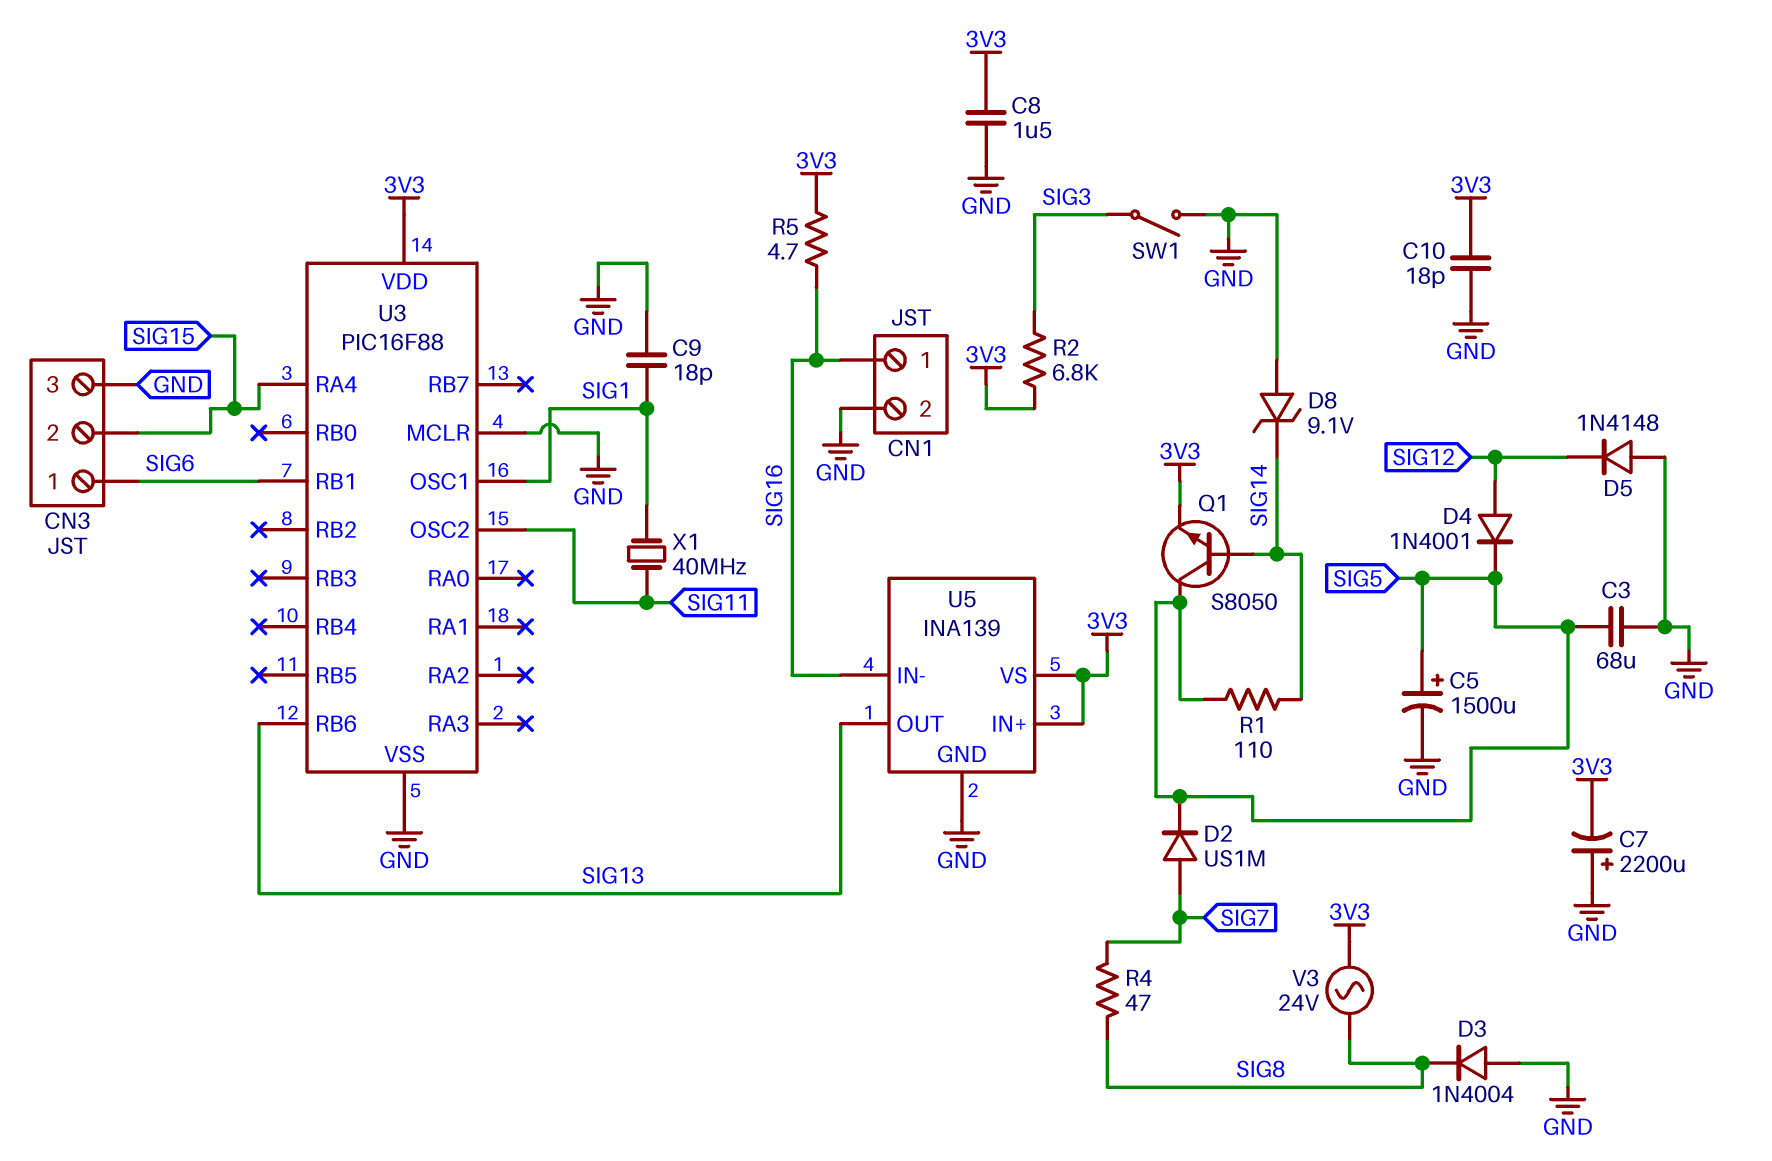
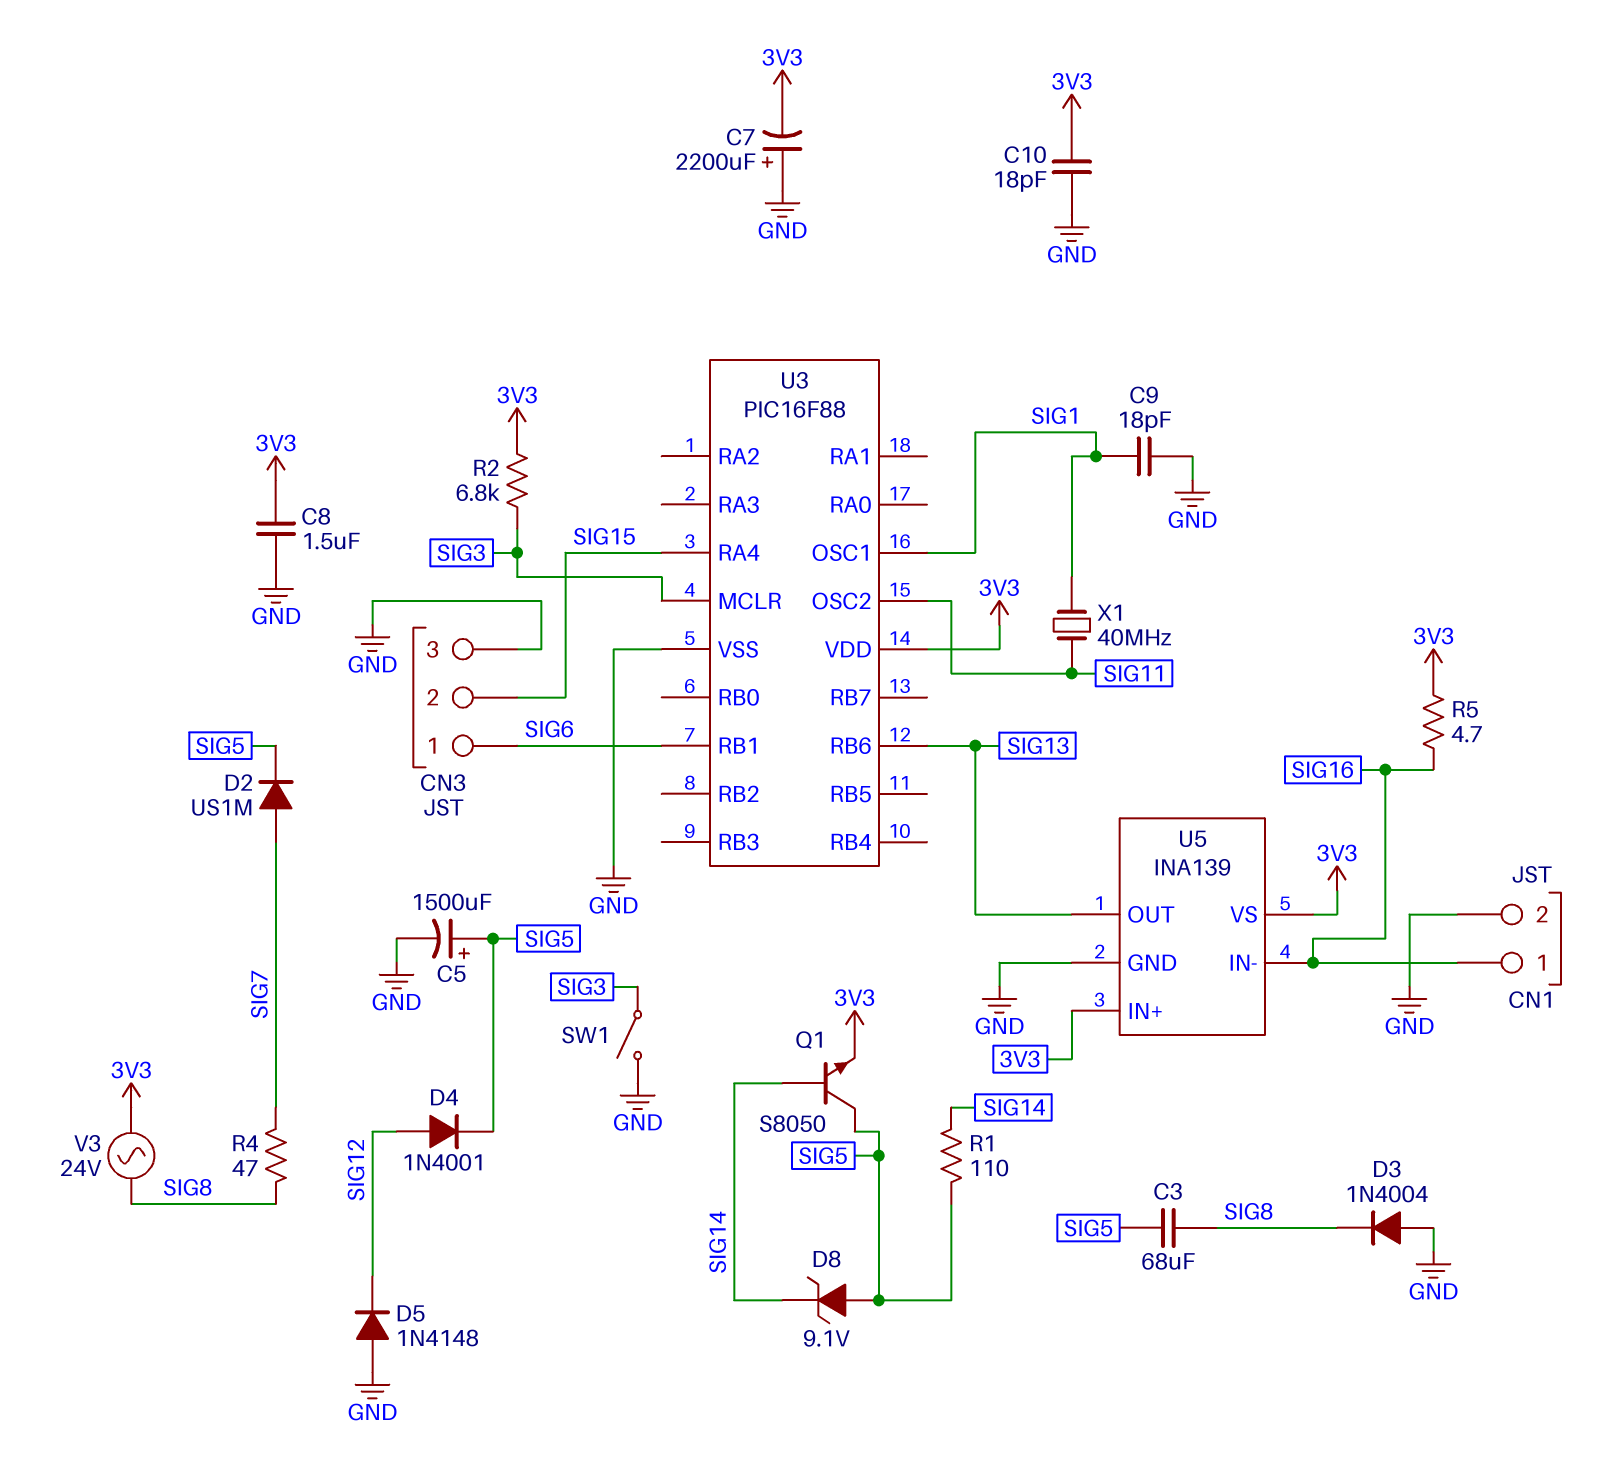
C3: 68uF (GND, SIG5) -> 68uF (SIG5, SIG8)
D8: zener 9.1V (A GND, K SIG14) -> zener 9.1V (A SIG5, K SIG14)
U3 pin MCLR: GND -> SIG3

